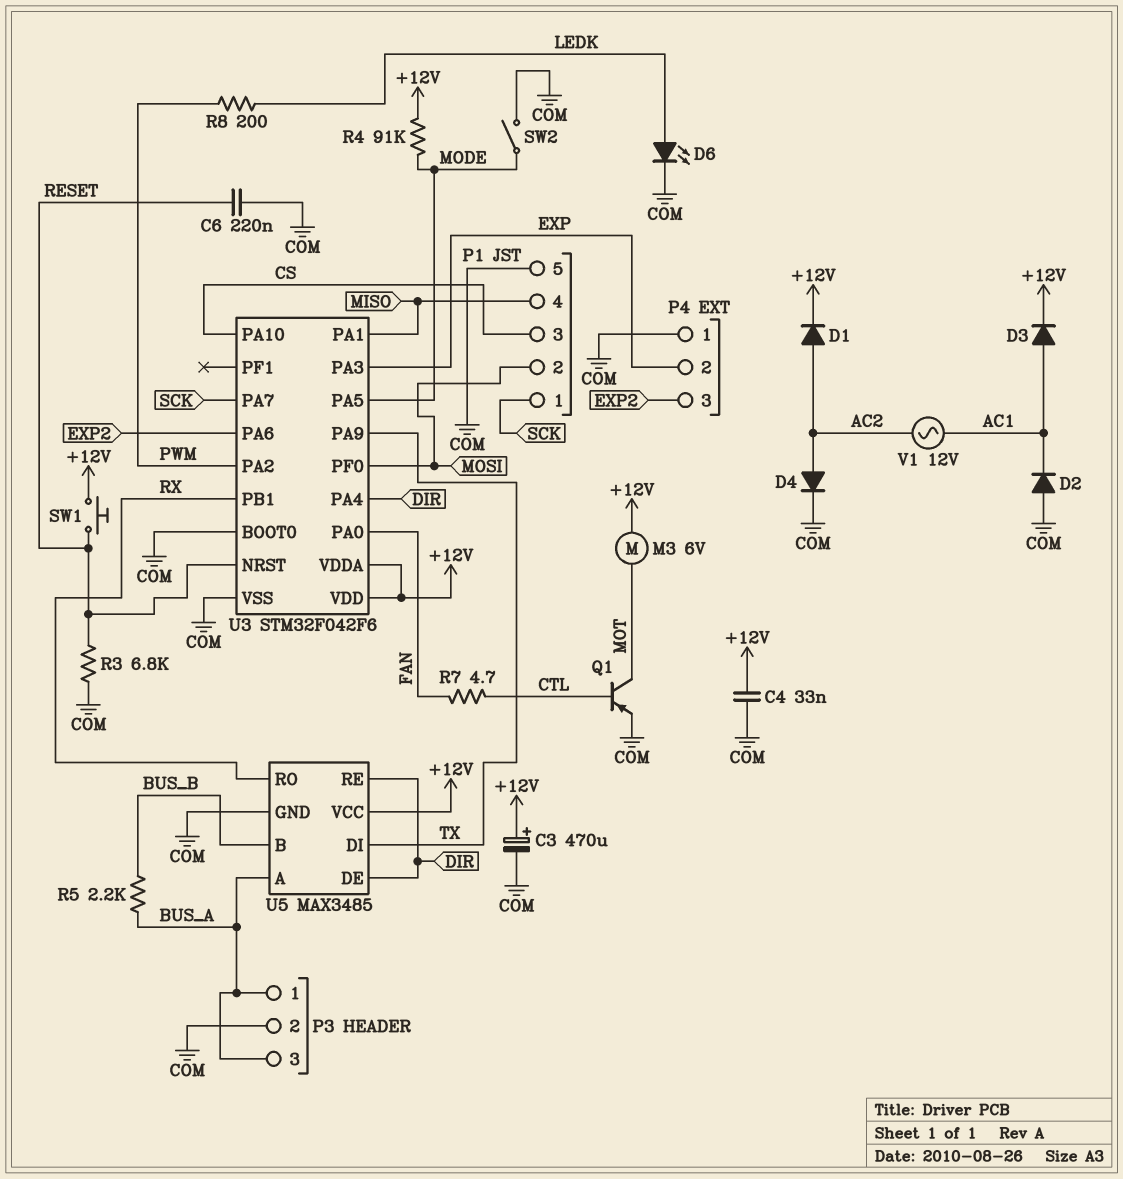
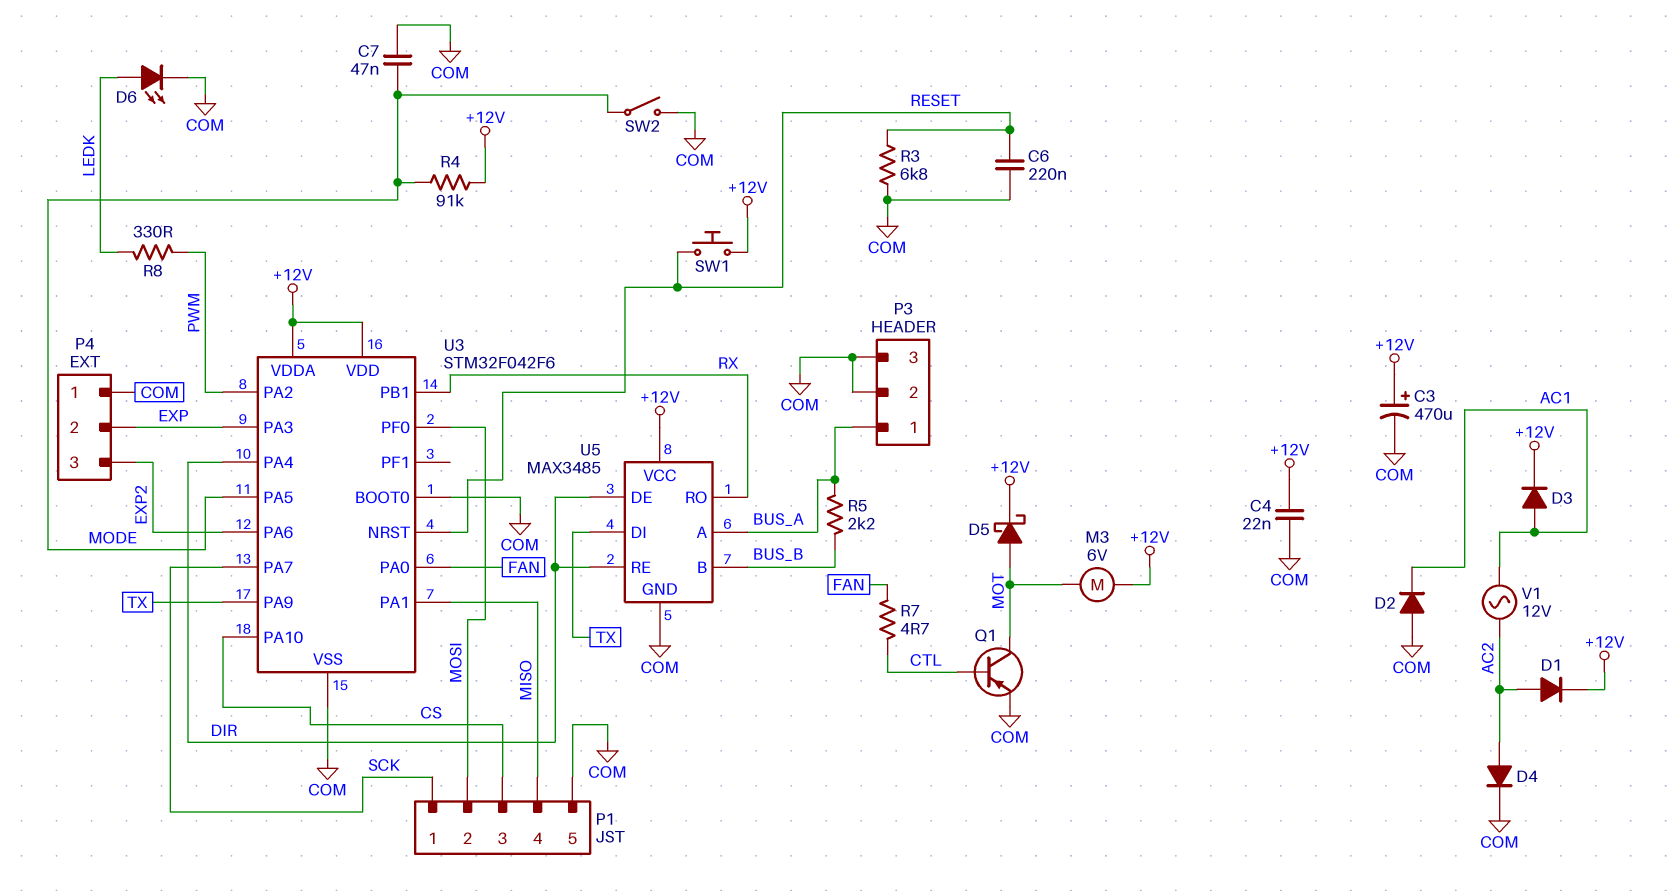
C4: 33nF (+12V, COM) -> 22nF (+12V, COM)
C7: none -> 47nF (COM, MODE)
D5: none -> schottky (A MOT, K +12V)
P3 pin 3: BUS_A -> COM
R8: 200 (LEDK, PWM) -> 330 (LEDK, PWM)

